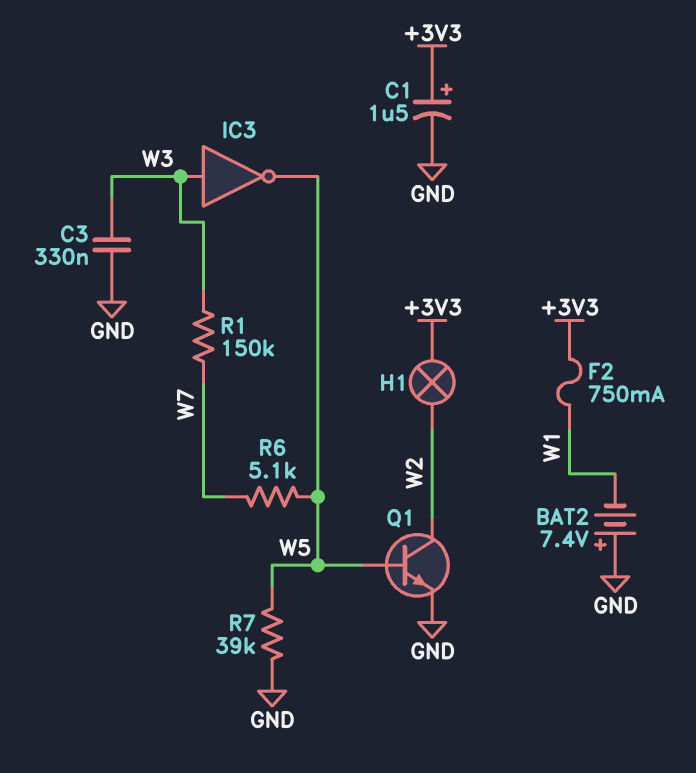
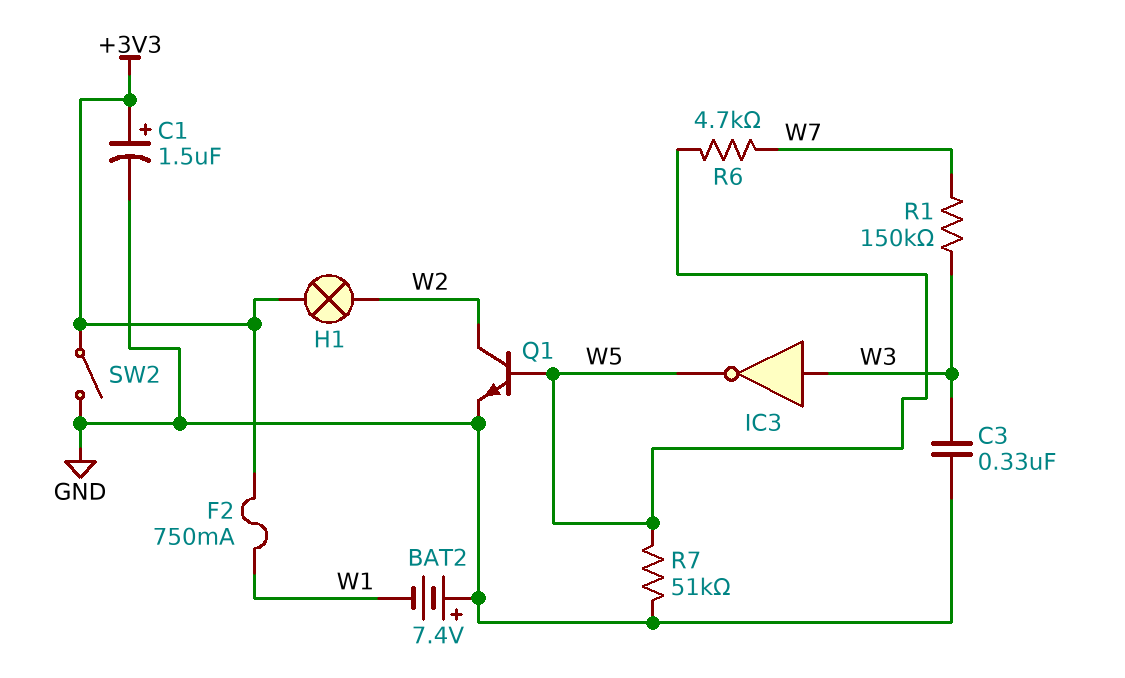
R6: 5.1k (W5, W7) -> 4.7k (W5, W7)
R7: 39k (GND, W5) -> 51k (GND, W5)
SW2: none -> switch (+3V3, GND)

